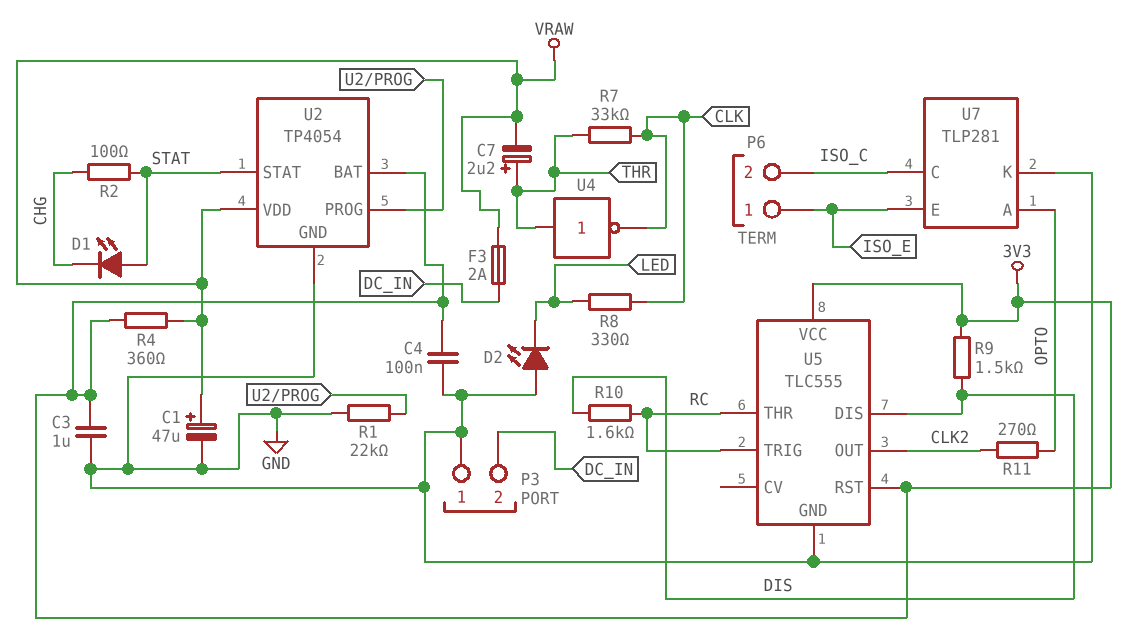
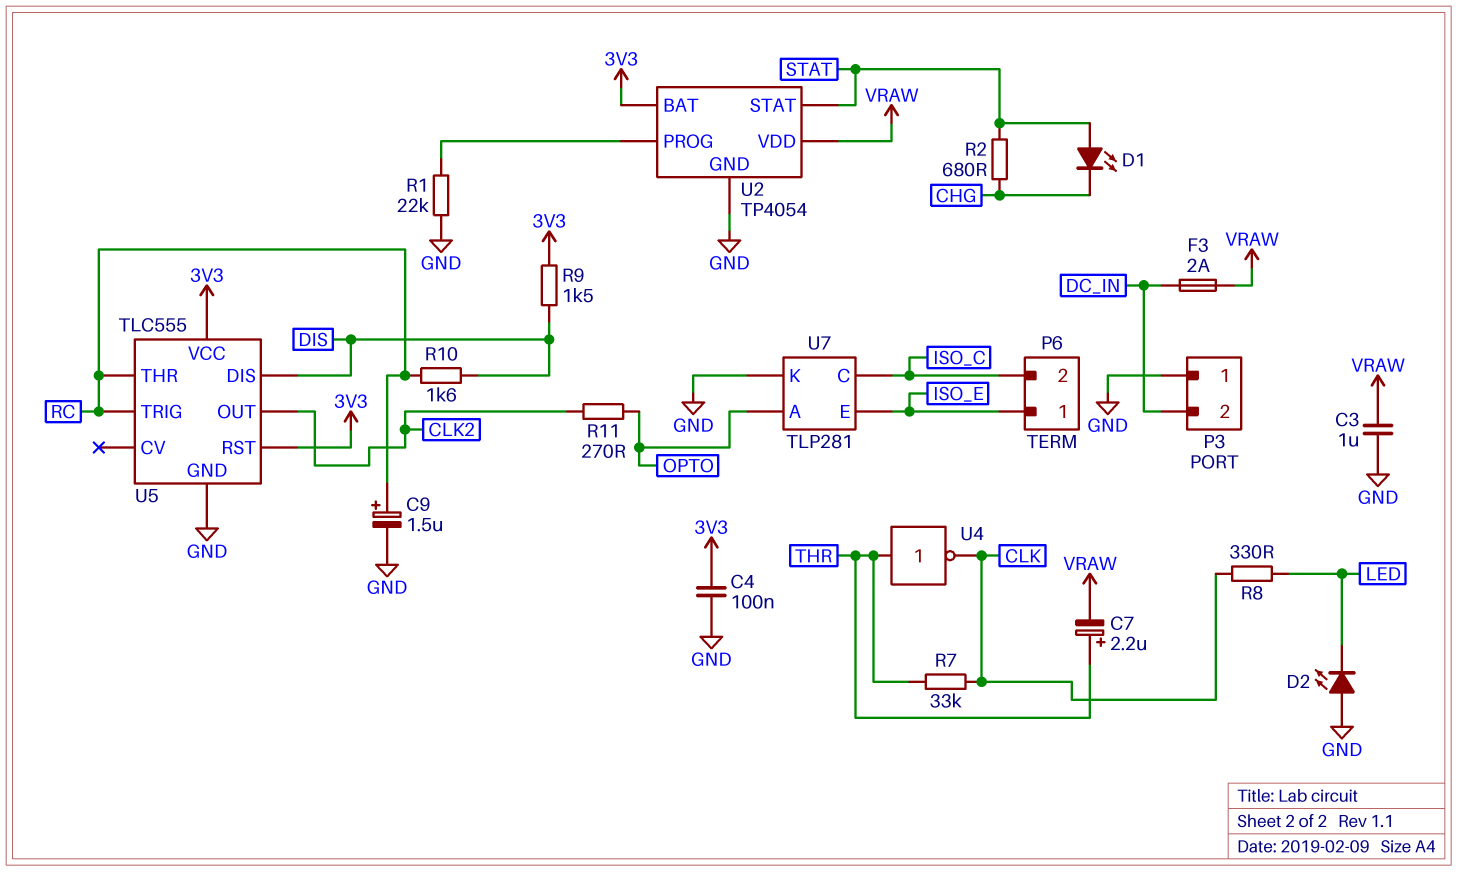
C1: 47uF (plus VRAW, minus GND) -> none
C3: 1uF (3V3, GND) -> 1uF (GND, VRAW)
C9: none -> 1.5uF (plus RC, minus GND)
R2: 100 (CHG, STAT) -> 680 (CHG, STAT)
R4: 360 (3V3, VRAW) -> none

